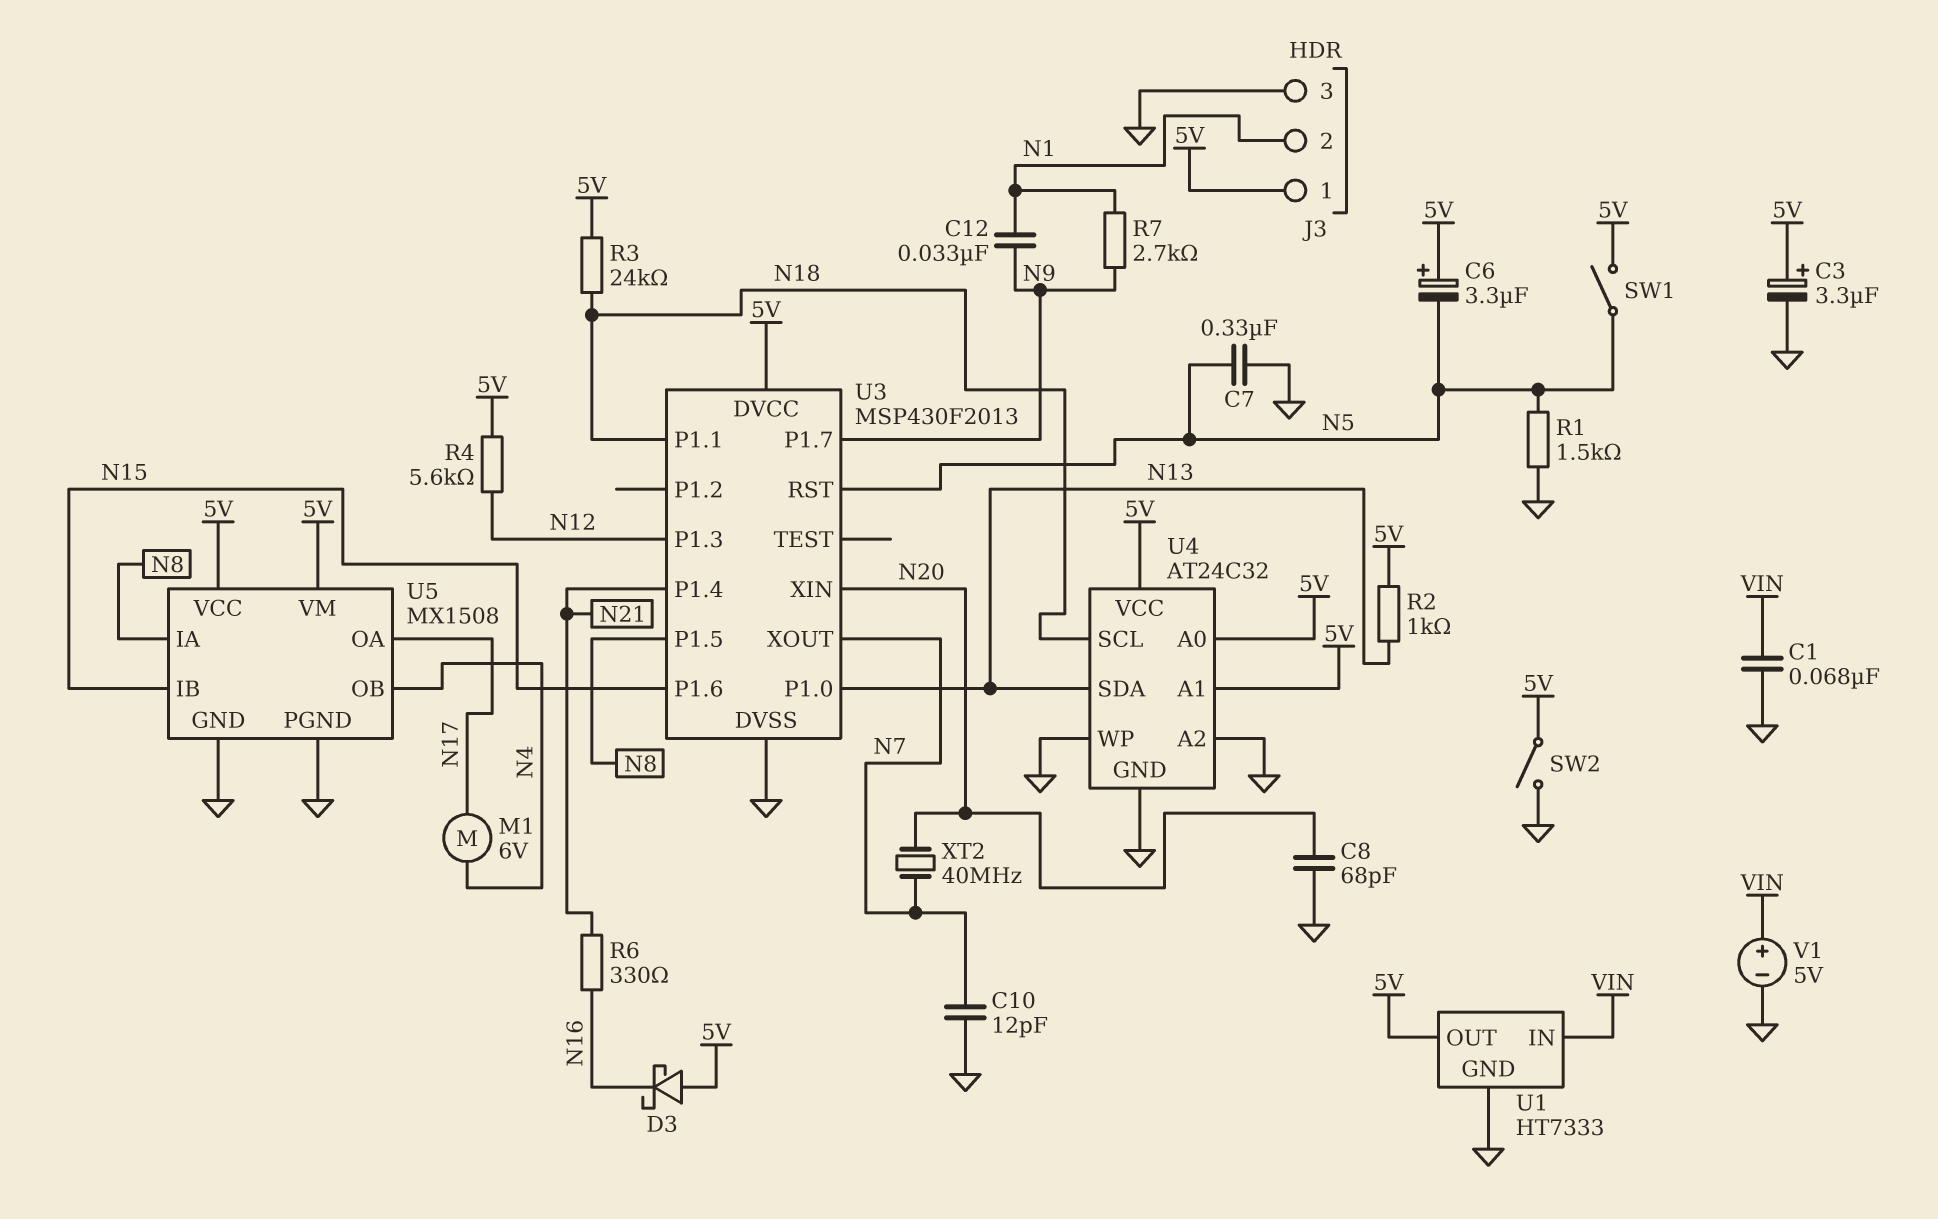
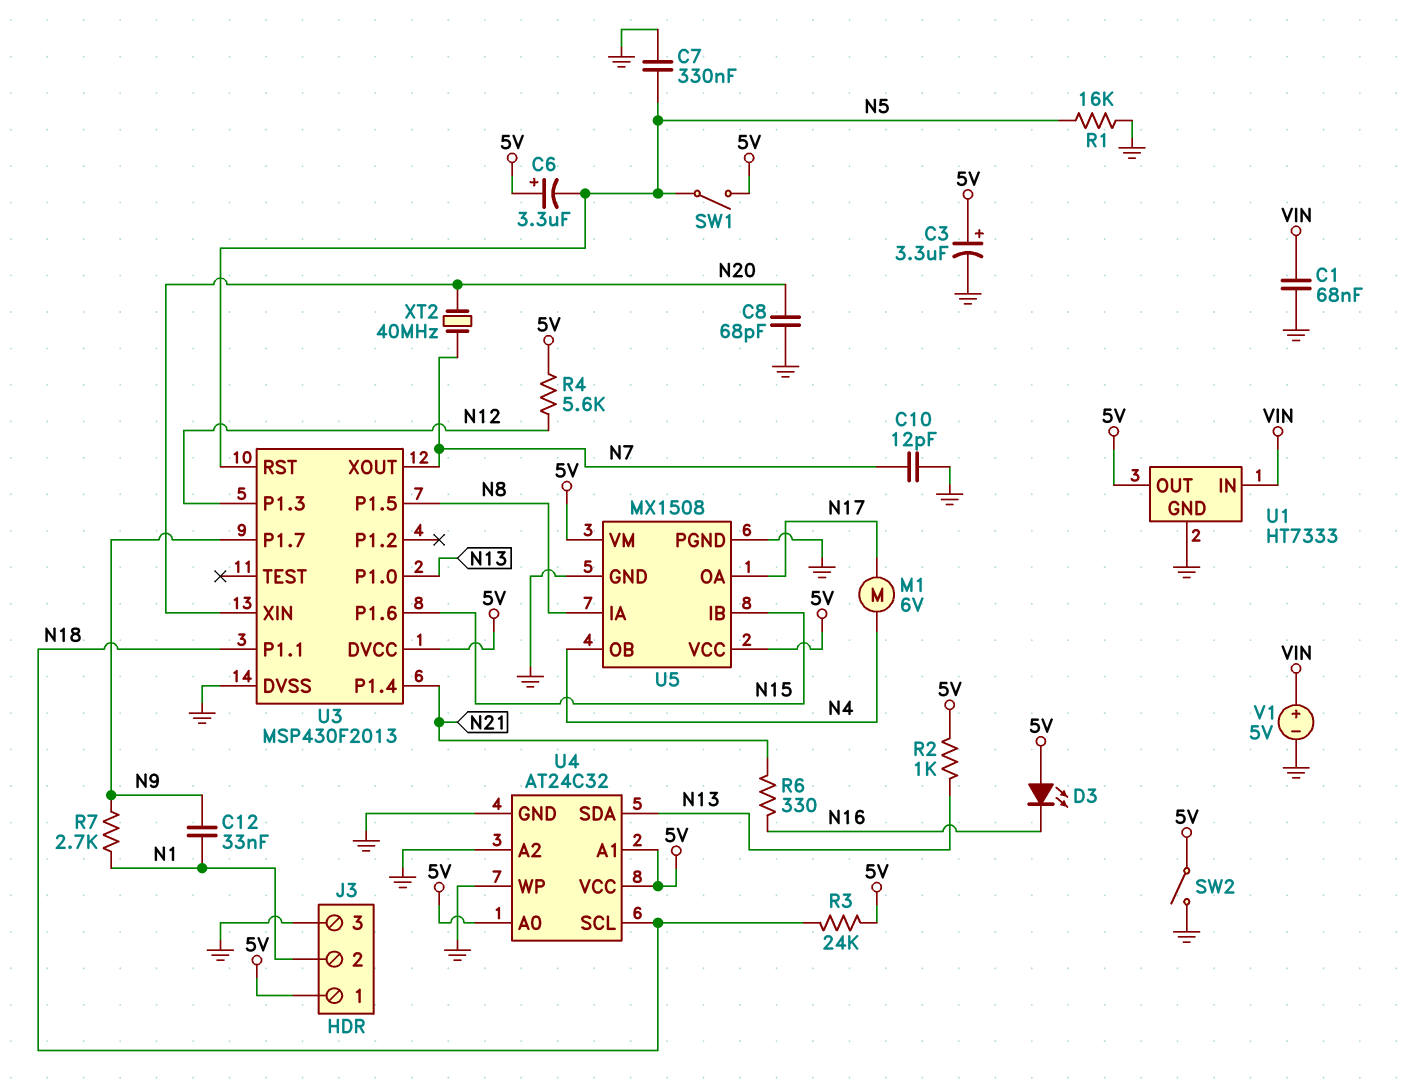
D3: schottky (A 5V, K N16) -> LED (A 5V, K N16)
R1: 1.5k (GND, N5) -> 16k (GND, N5)

